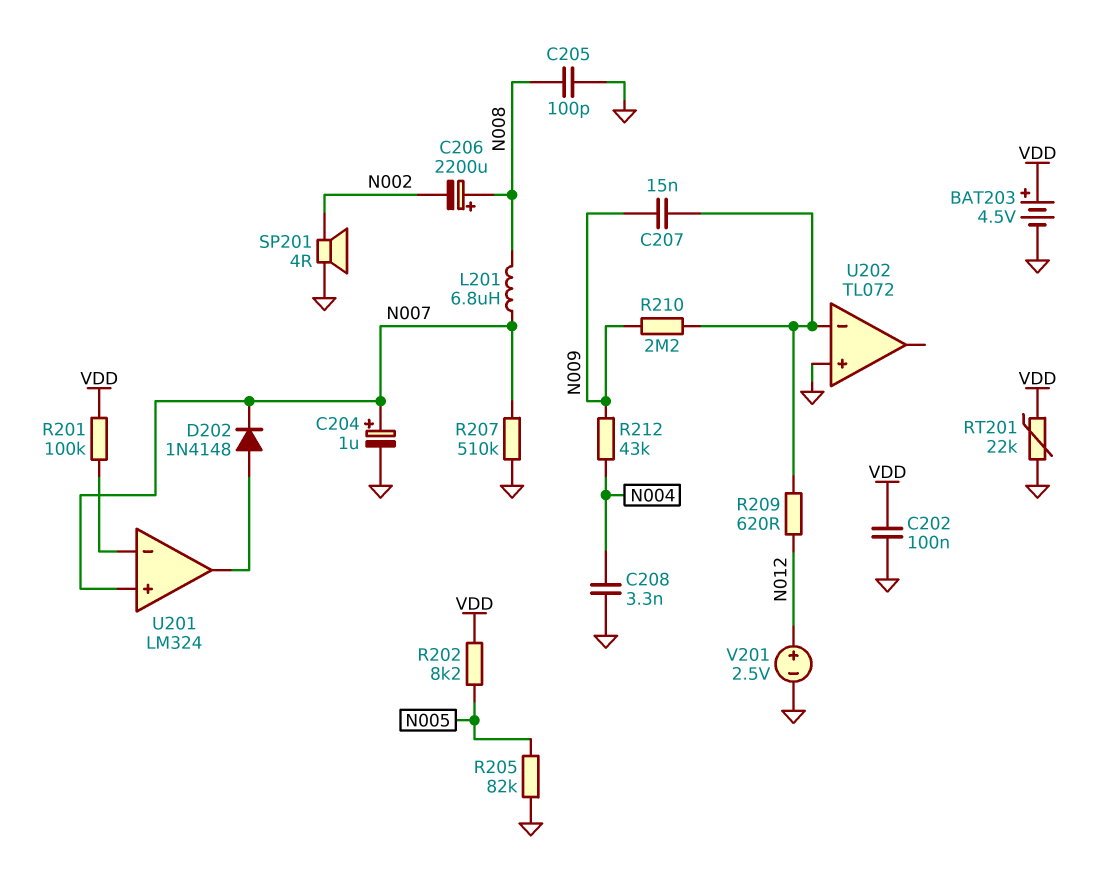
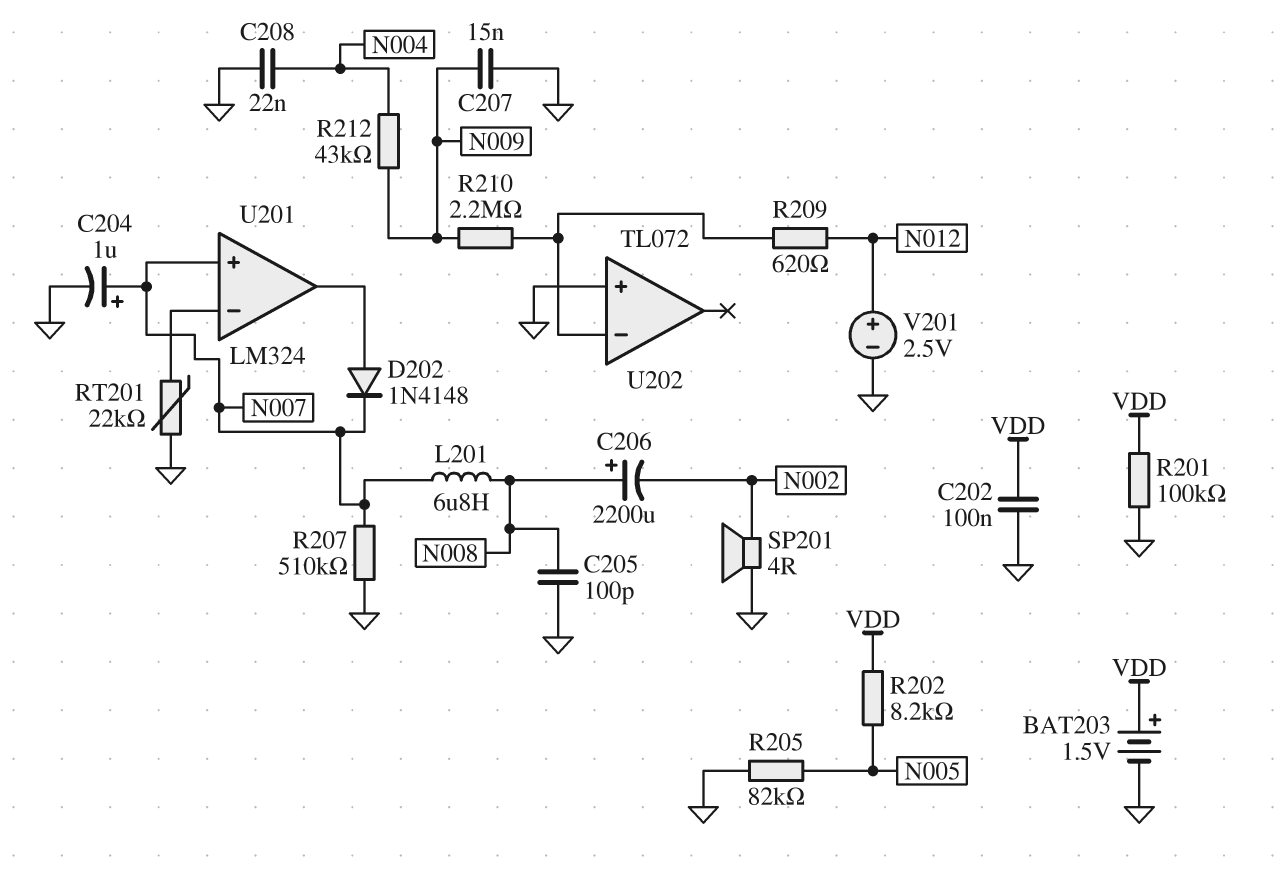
BAT203: 4.5V (plus VDD, minus GND) -> 1.5V (plus VDD, minus GND)
C207: 15nF (N009, U202/in-) -> 15nF (GND, N009)
C208: 3.3nF (GND, N004) -> 22nF (GND, N004)
R201: 100k (U201/in-, VDD) -> 100k (GND, VDD)
RT201: 22k (GND, VDD) -> 22k (GND, U201/in-)

